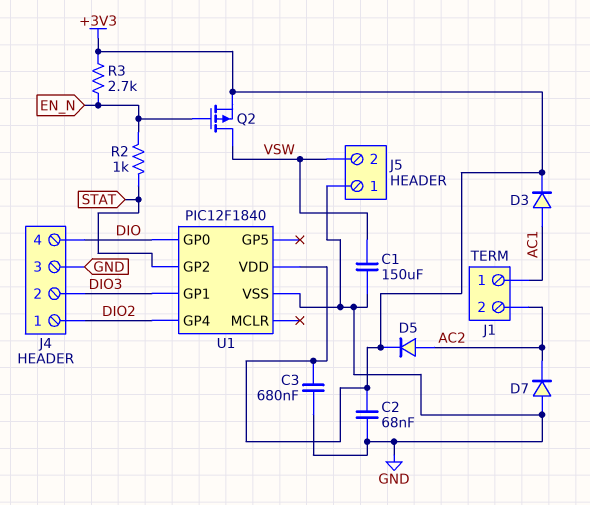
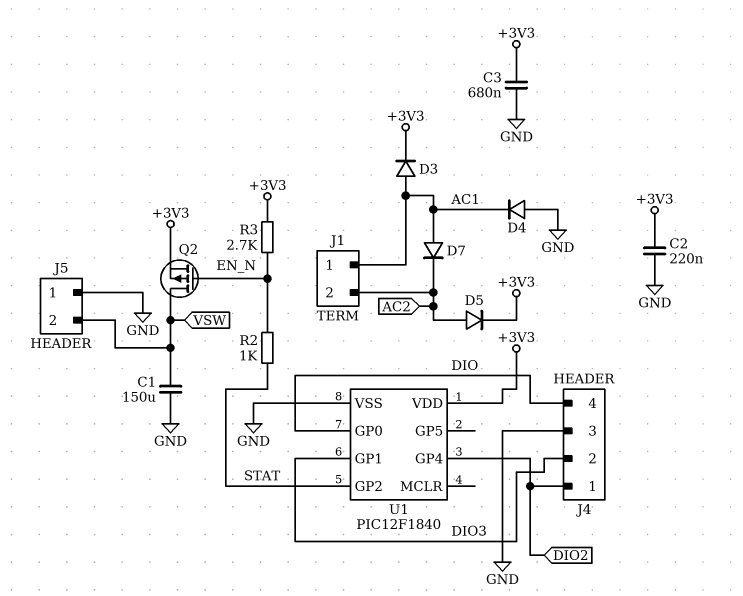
C2: 68nF (+3V3, GND) -> 220nF (+3V3, GND)
D4: none -> diode (A GND, K AC1)
D7: diode (A GND, K AC2) -> diode (A AC1, K AC2)

